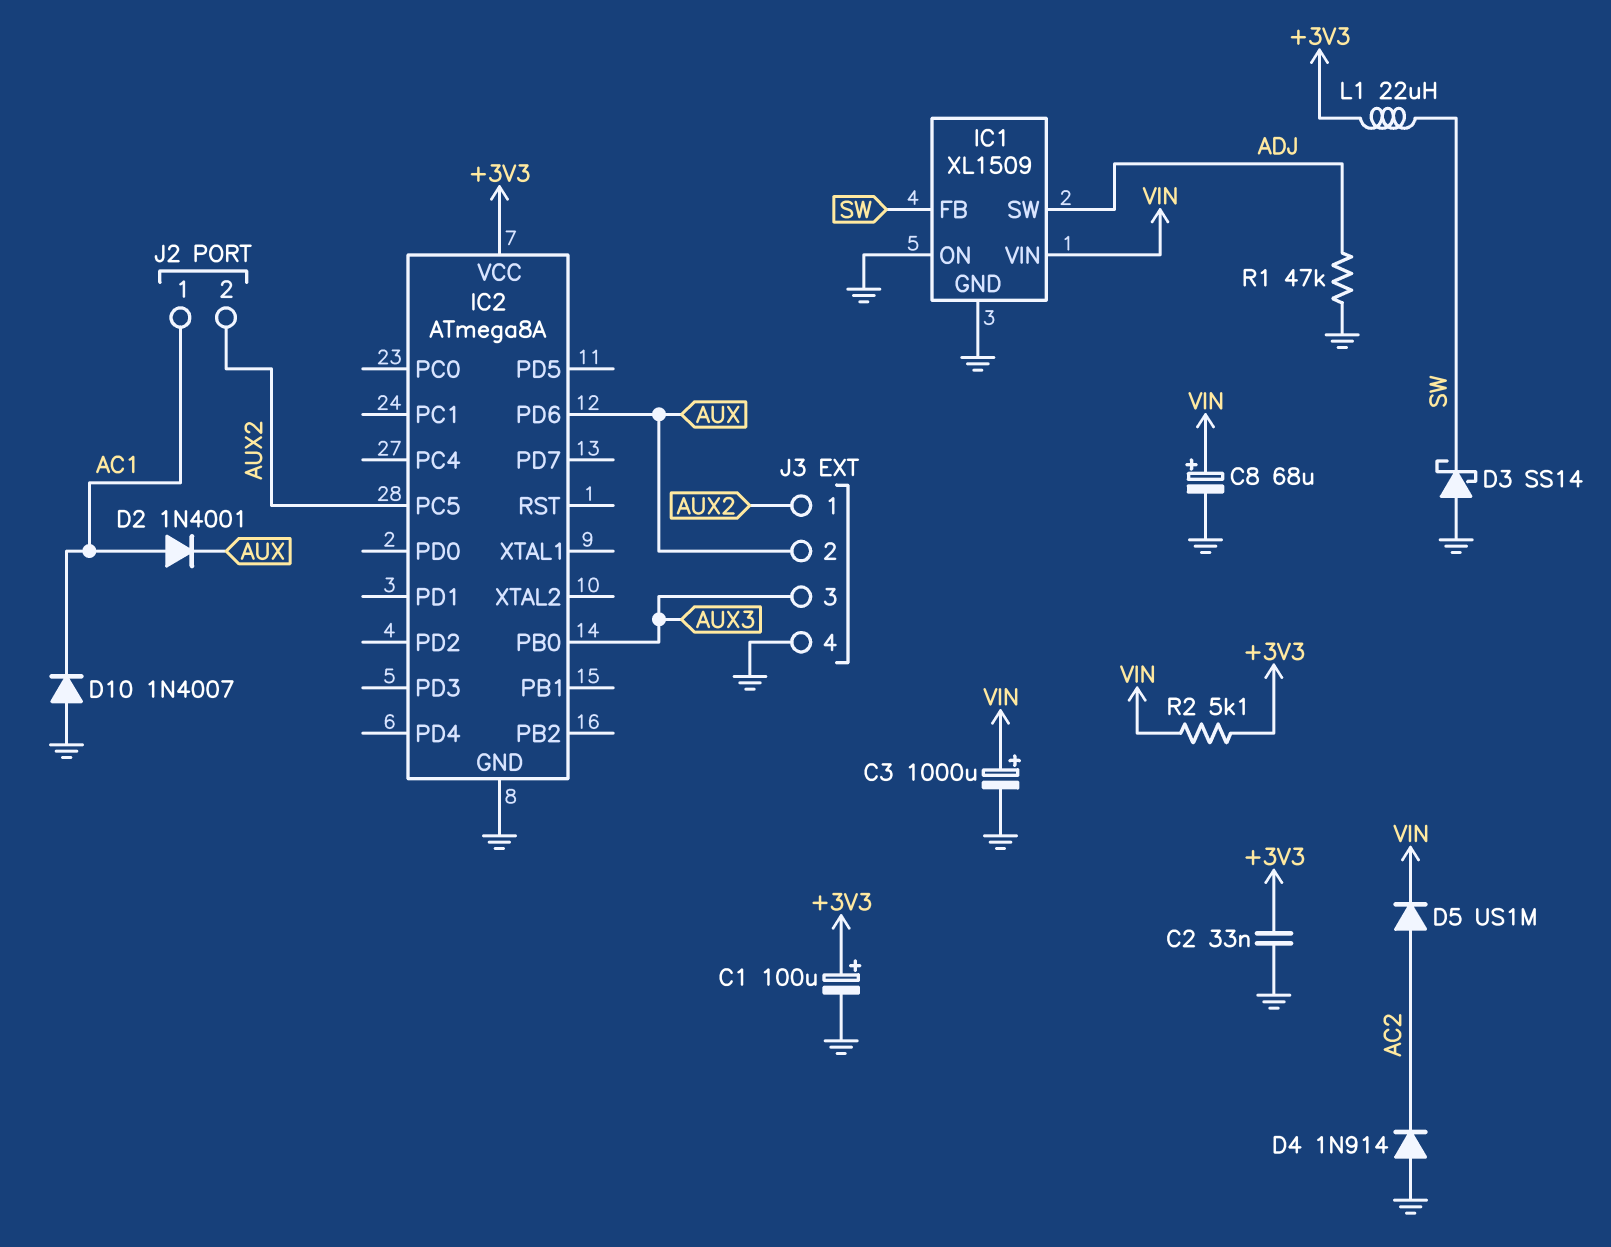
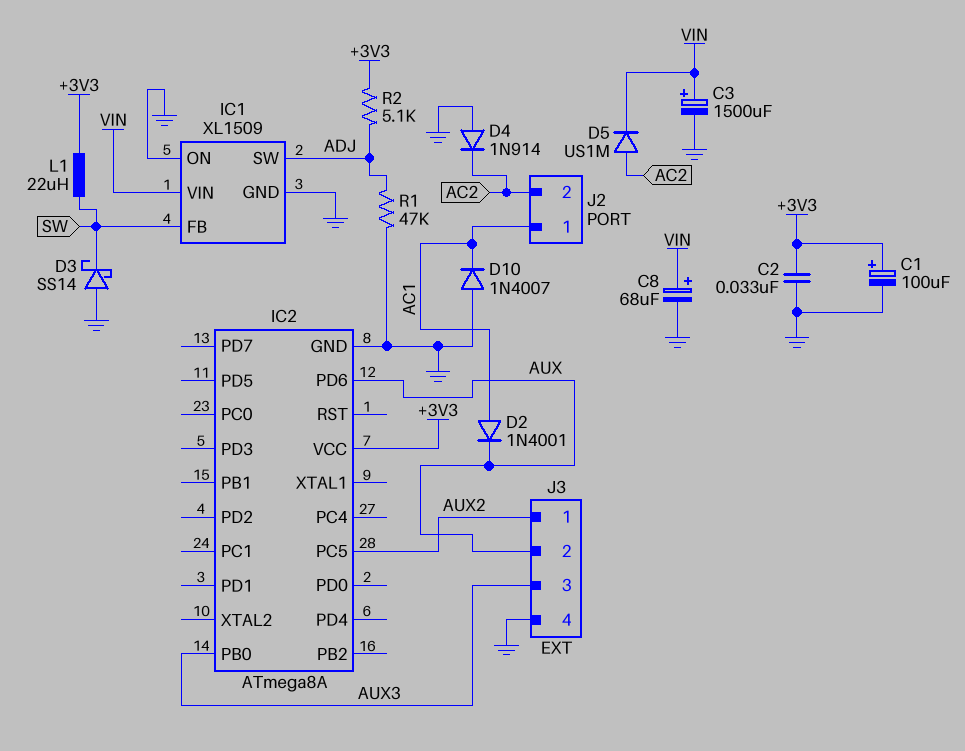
C3: 1000uF (plus VIN, minus GND) -> 1500uF (plus VIN, minus GND)
J2 pin 2: AUX2 -> AC2
R2: 5.1k (+3V3, VIN) -> 5.1k (+3V3, ADJ)

